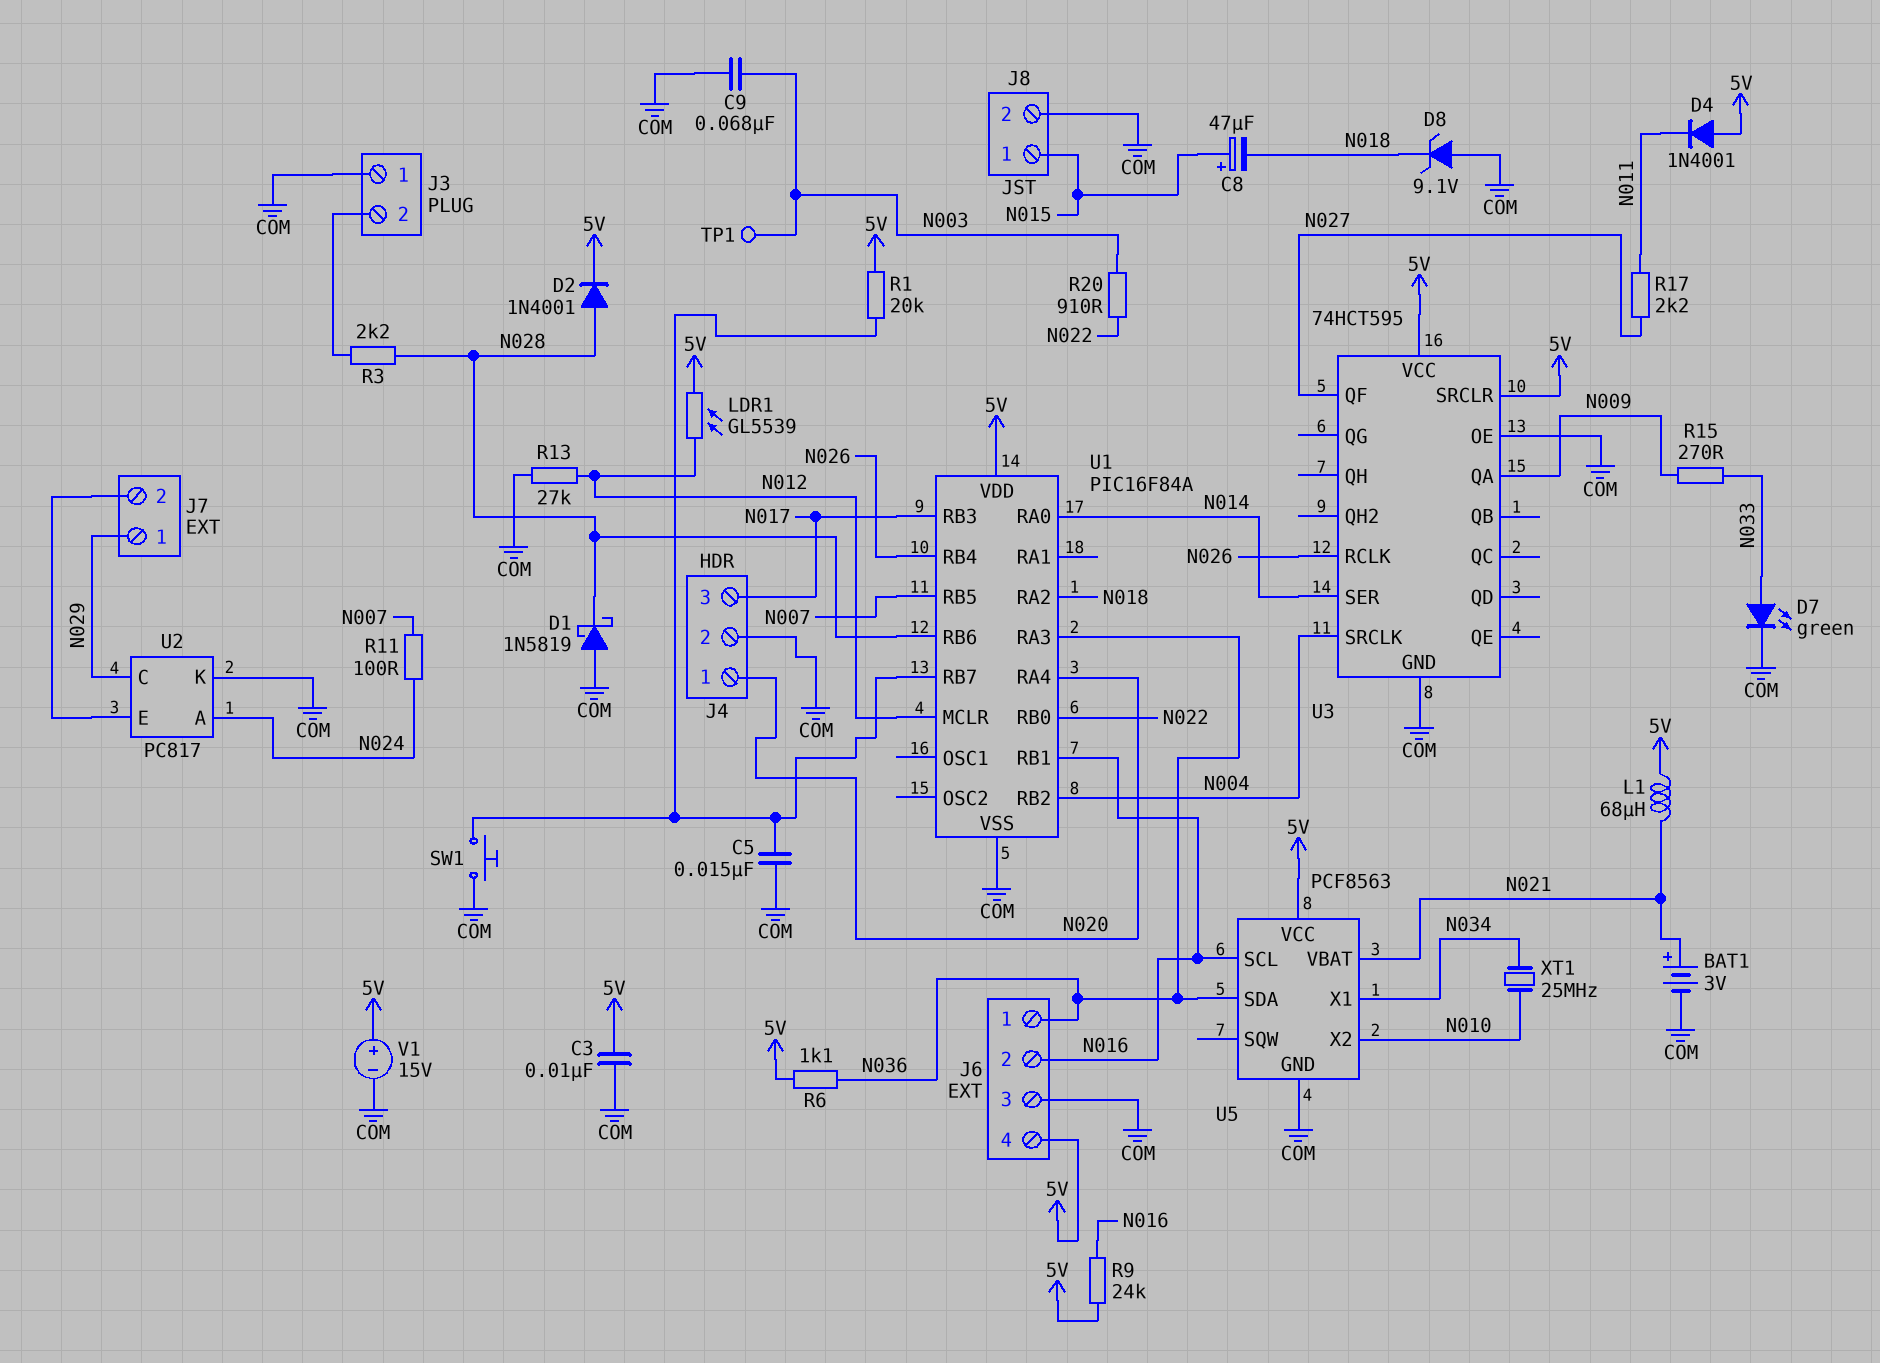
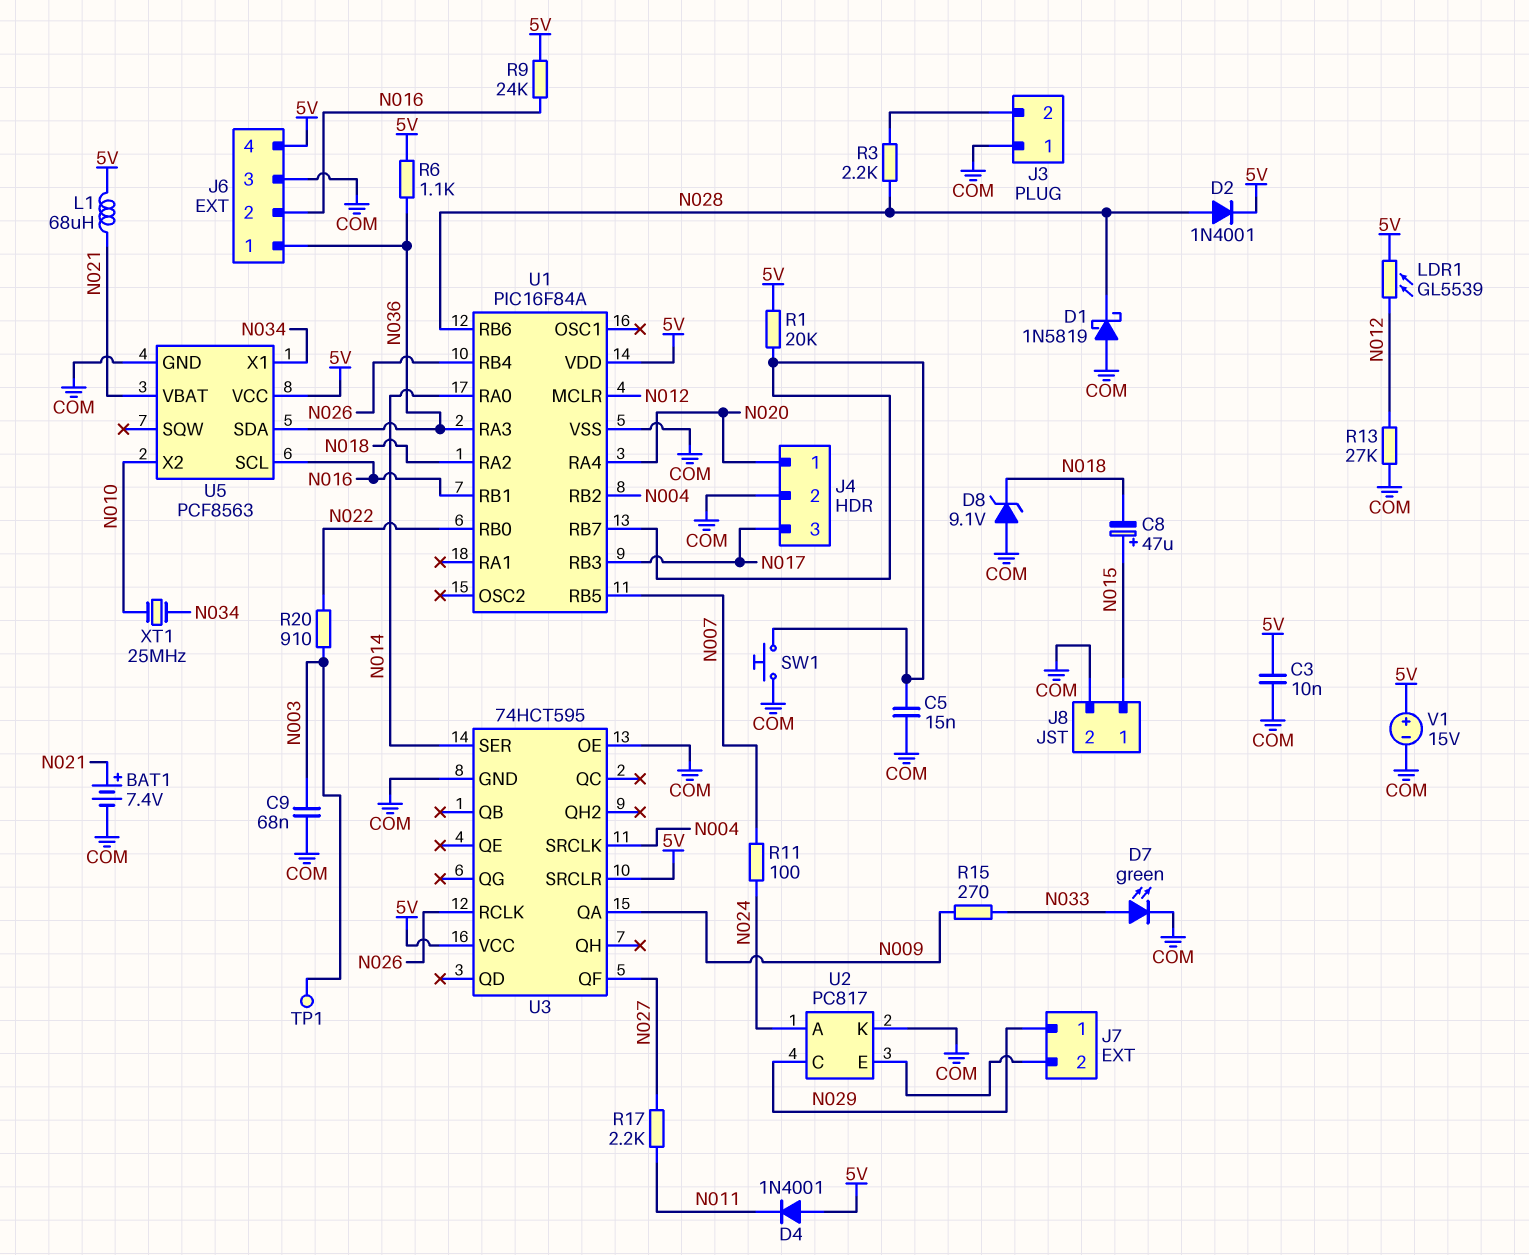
BAT1: 3V (plus N021, minus COM) -> 7.4V (plus N021, minus COM)

